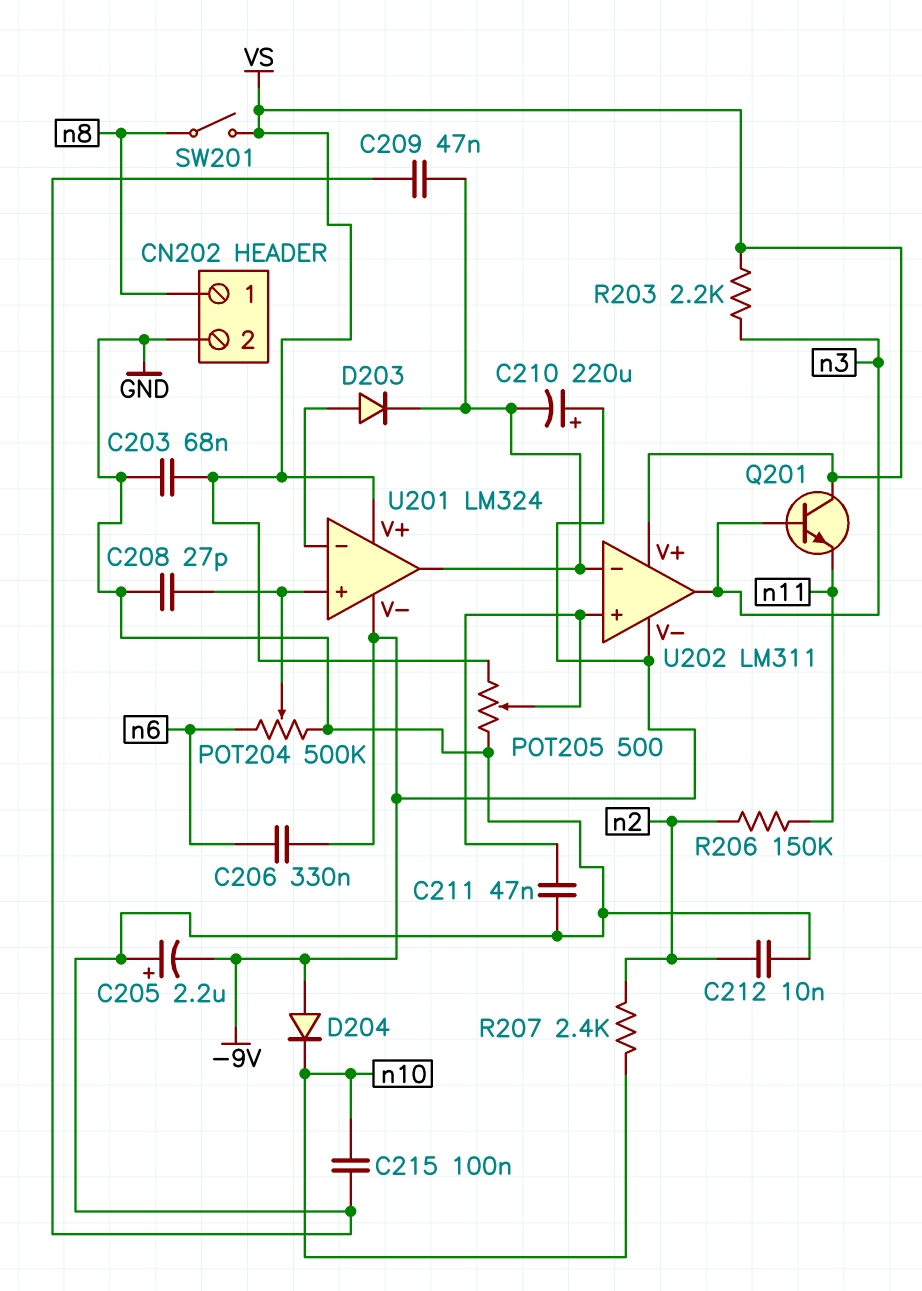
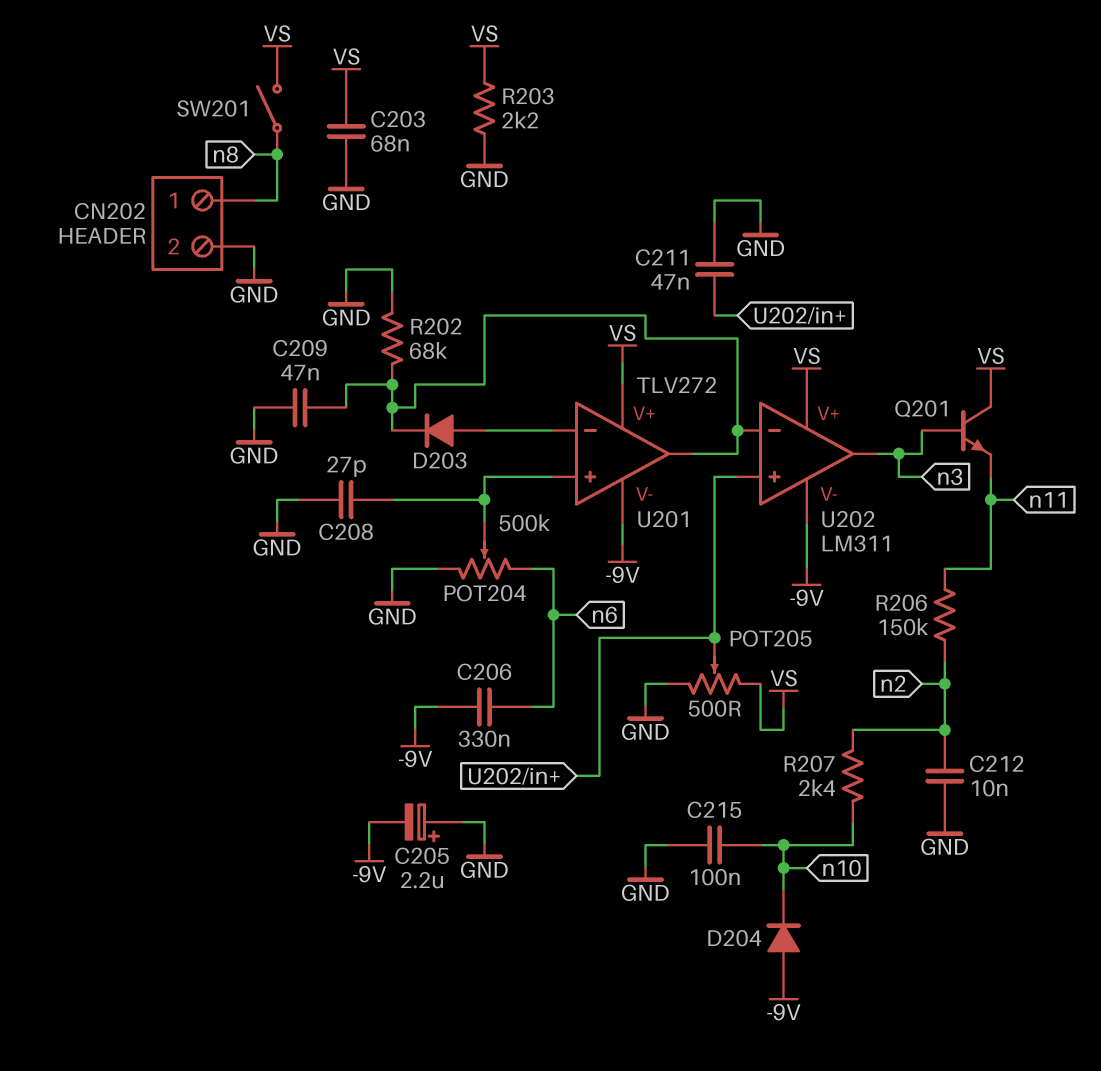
C210: 220uF (plus -9V, minus U201/out) -> none
R202: none -> 68k (GND, U201/out)
R203: 2.2k (VS, n3) -> 2.2k (GND, VS)
U201: LM324 -> TLV272

